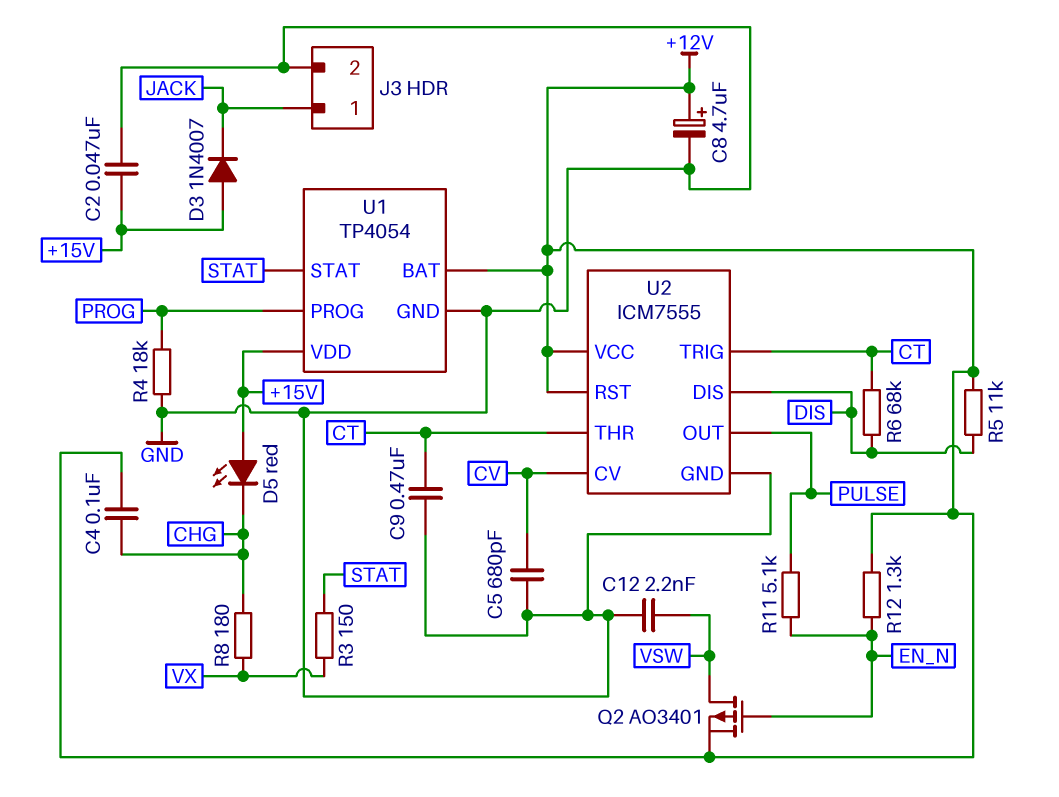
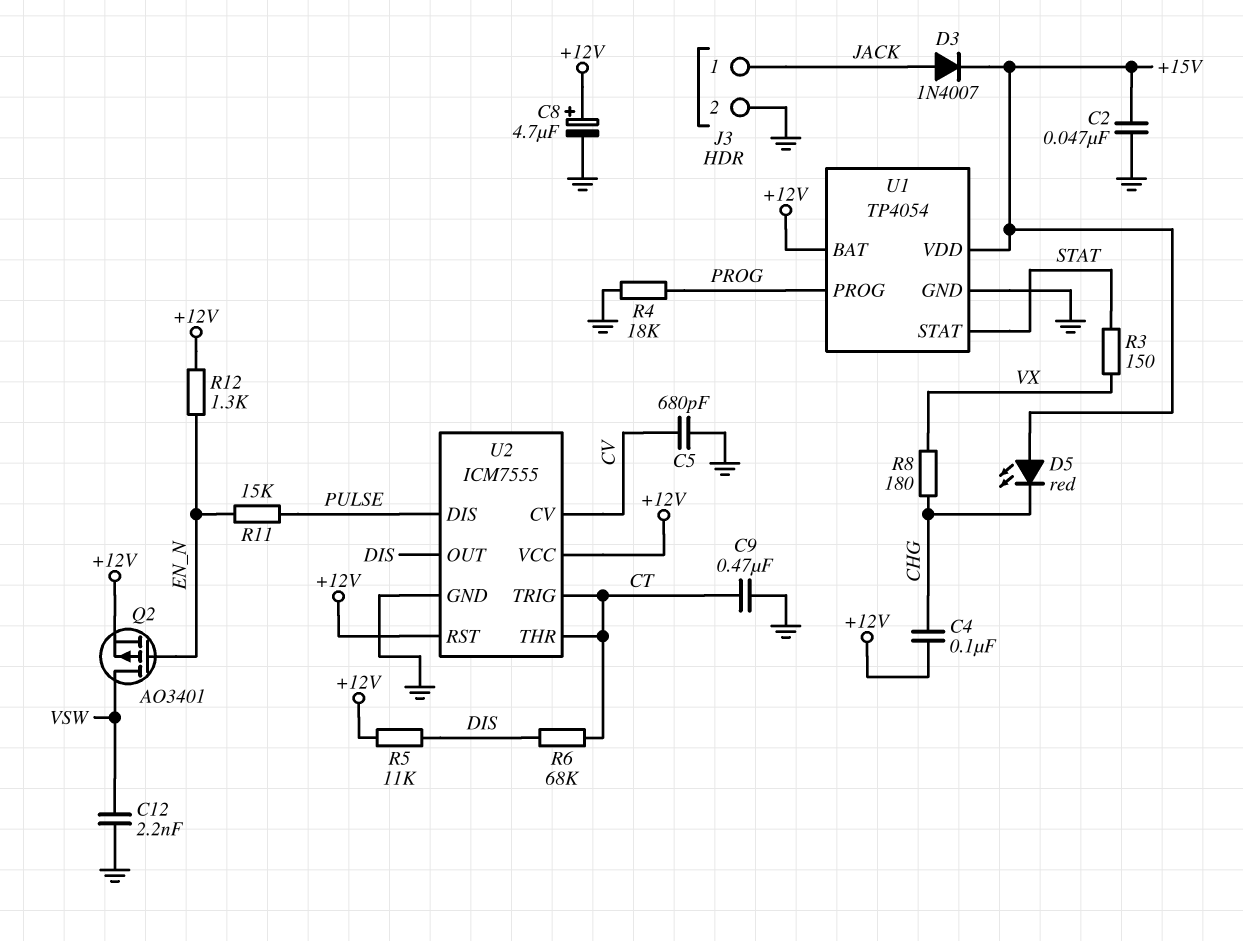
D3: diode 1N4007 (A +15V, K JACK) -> diode 1N4007 (A JACK, K +15V)
R11: 5.1k (EN_N, PULSE) -> 15k (EN_N, PULSE)
U2 pin DIS: DIS -> PULSE
U2 pin OUT: PULSE -> DIS

